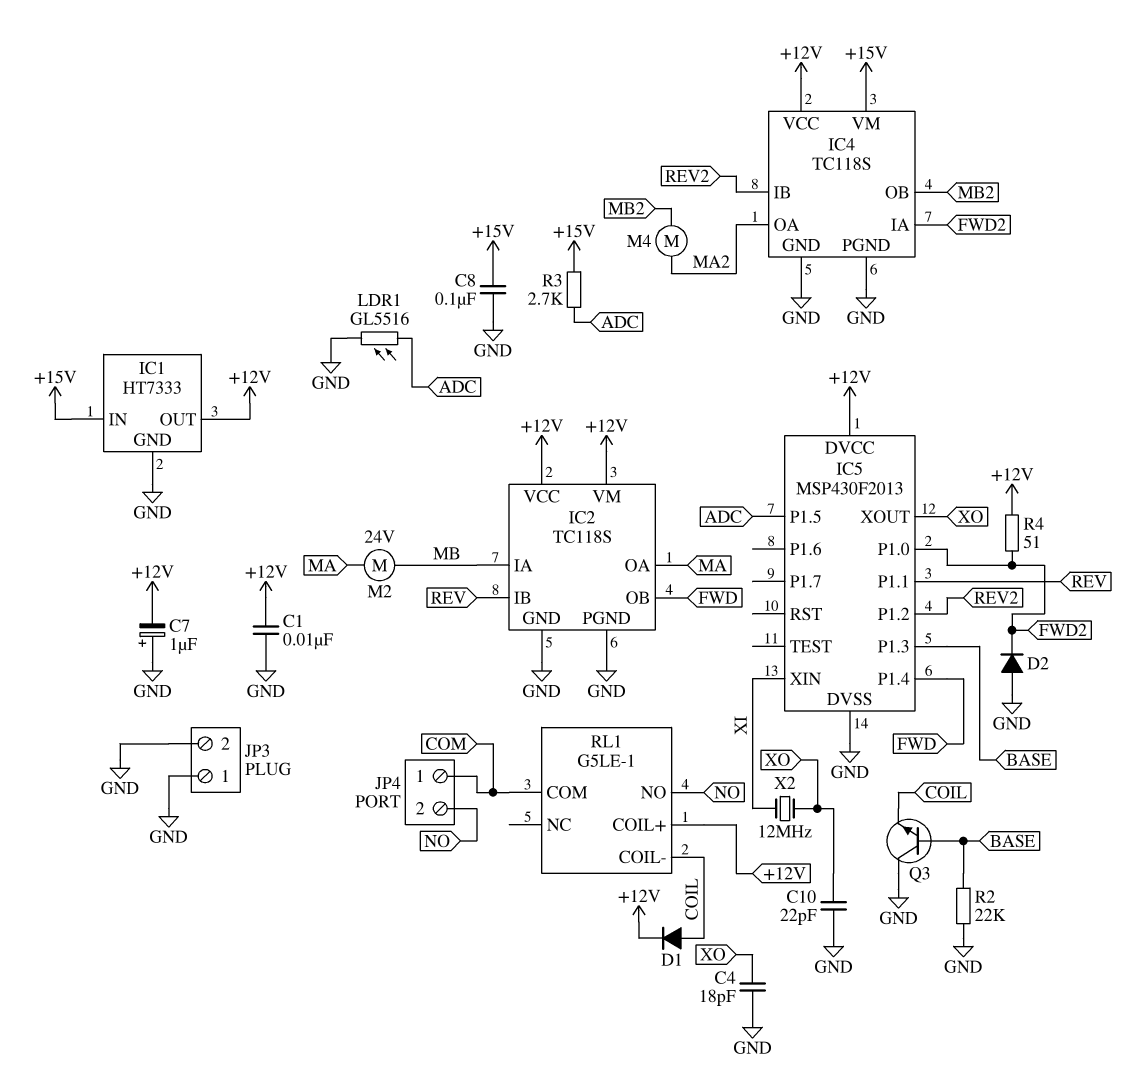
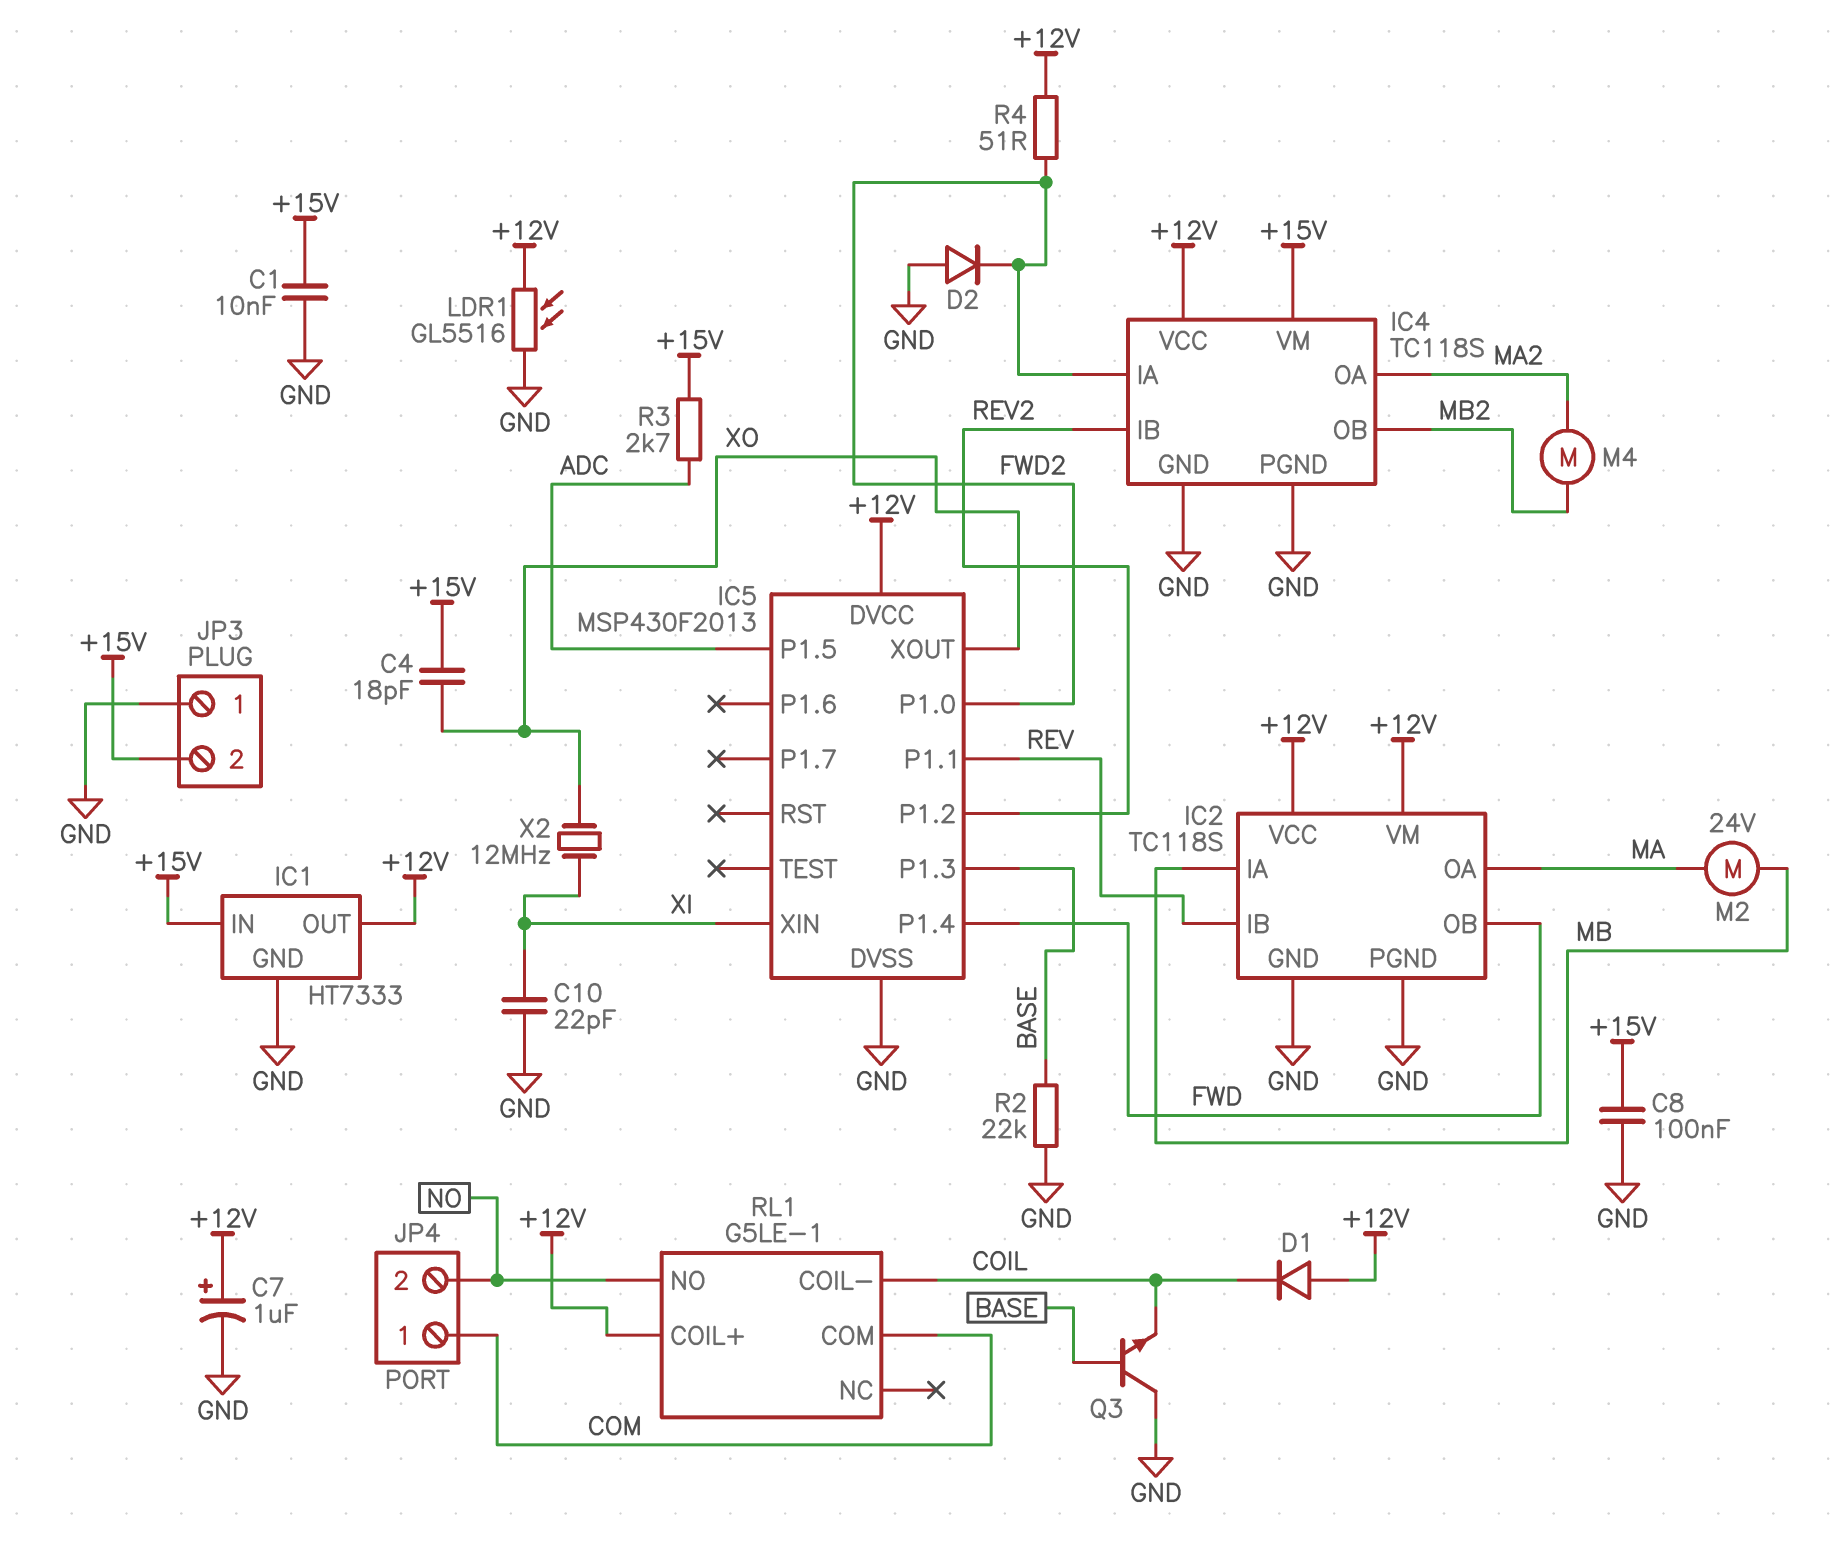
C1: 10nF (+12V, GND) -> 10nF (+15V, GND)
C4: 18pF (GND, XO) -> 18pF (+15V, XO)
C7: 1uF (plus GND, minus +12V) -> 1uF (plus +12V, minus GND)
C10: 22pF (GND, XO) -> 22pF (GND, XI)
D1: diode (A COIL, K +12V) -> diode (A +12V, K COIL)
JP3 pin 2: GND -> +15V
LDR1: GL5516 (ADC, GND) -> GL5516 (+12V, GND)

